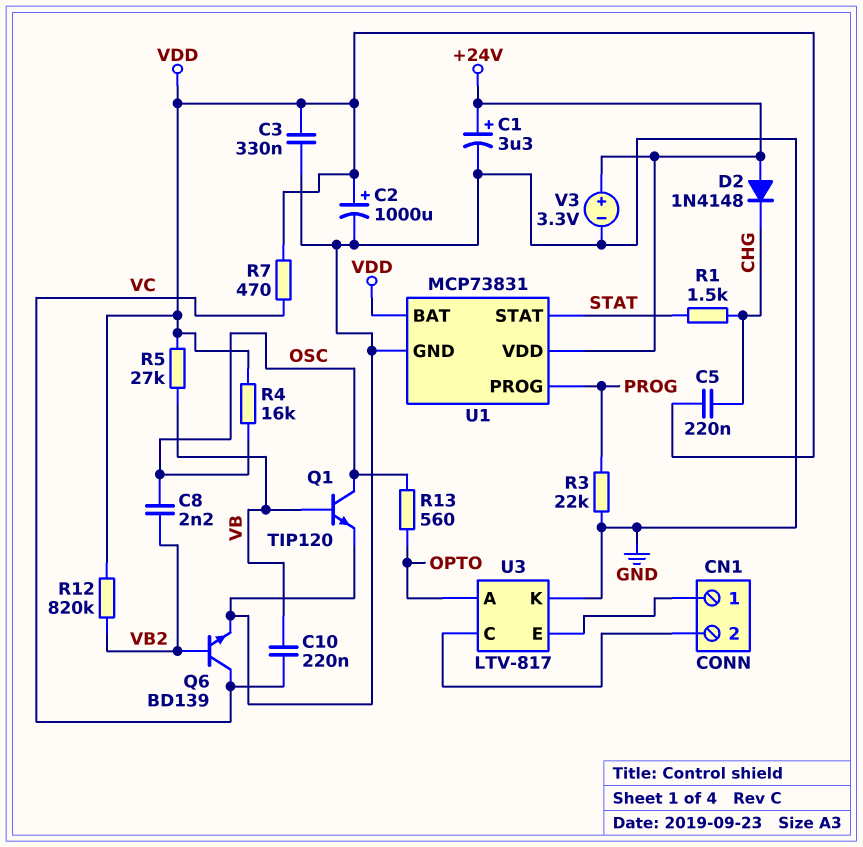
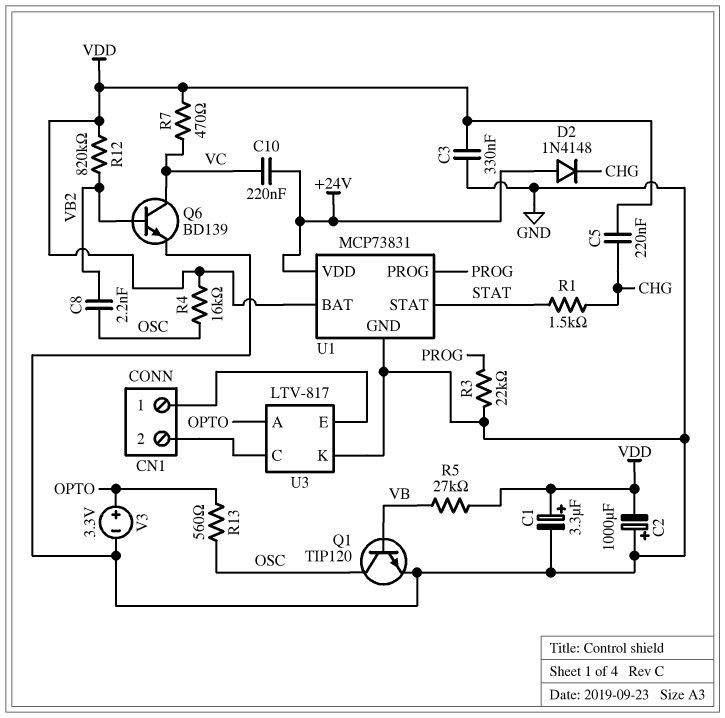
C1: 3.3uF (plus +24V, minus GND) -> 3.3uF (plus VDD, minus GND)
C2: 1000uF (plus VDD, minus GND) -> 1000uF (plus GND, minus VDD)
C10: 220nF (VB, VC) -> 220nF (+24V, VC)
V3: 3.3V (plus +24V, minus GND) -> 3.3V (plus OPTO, minus GND)

